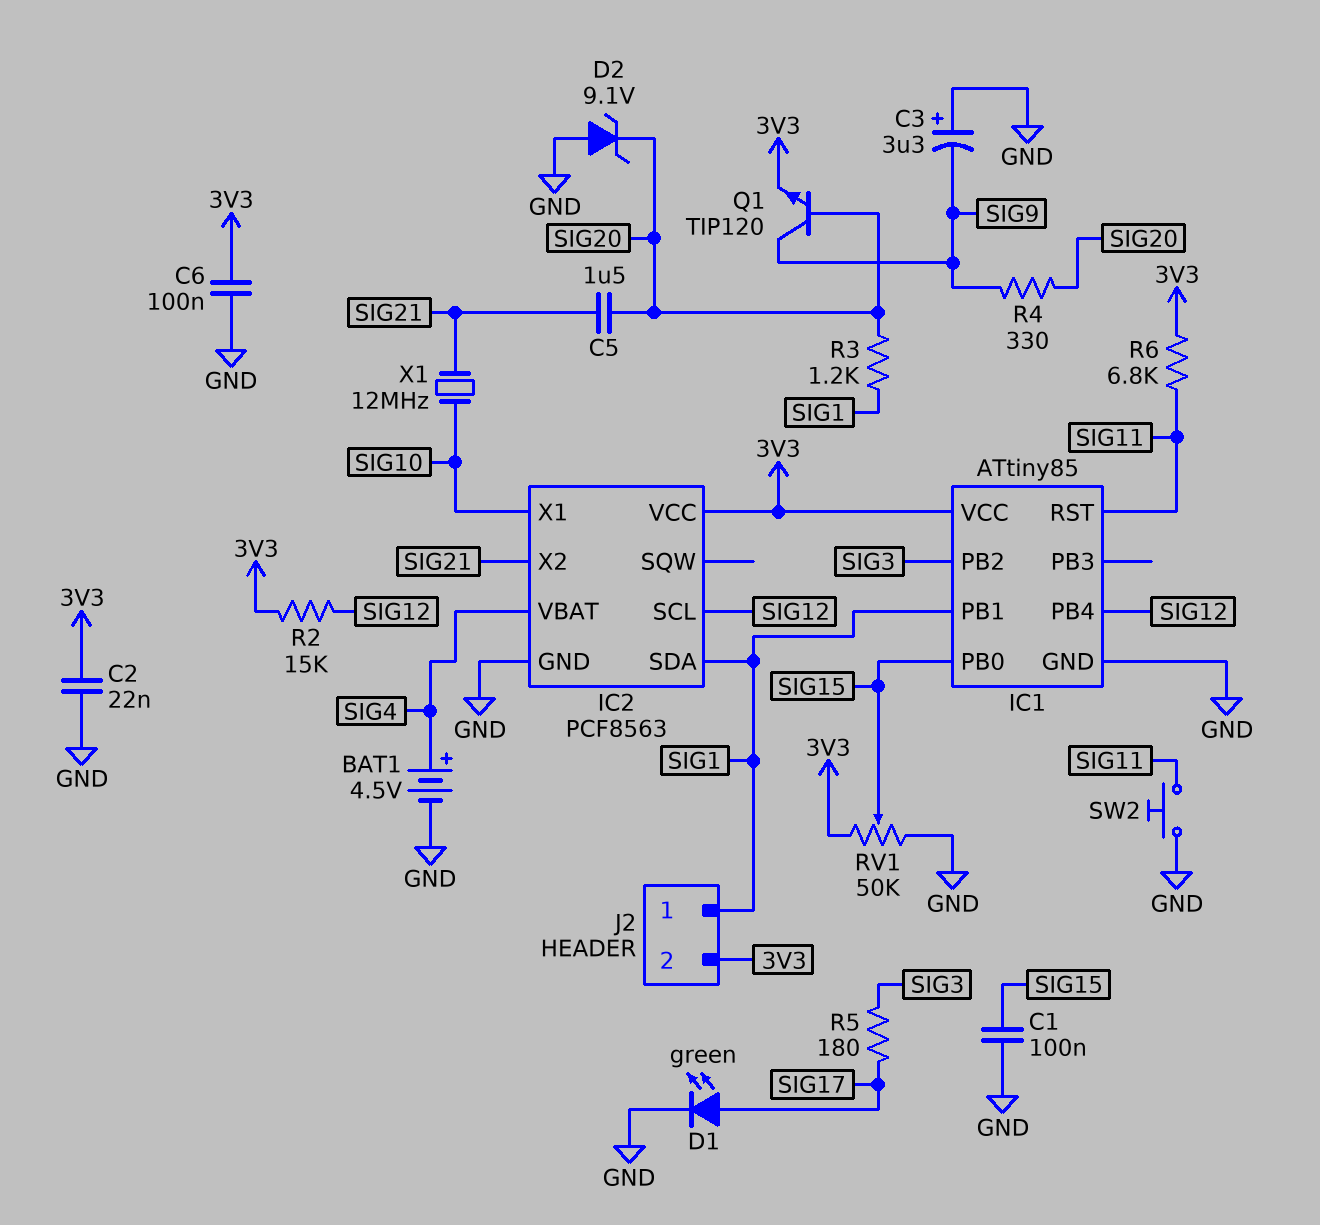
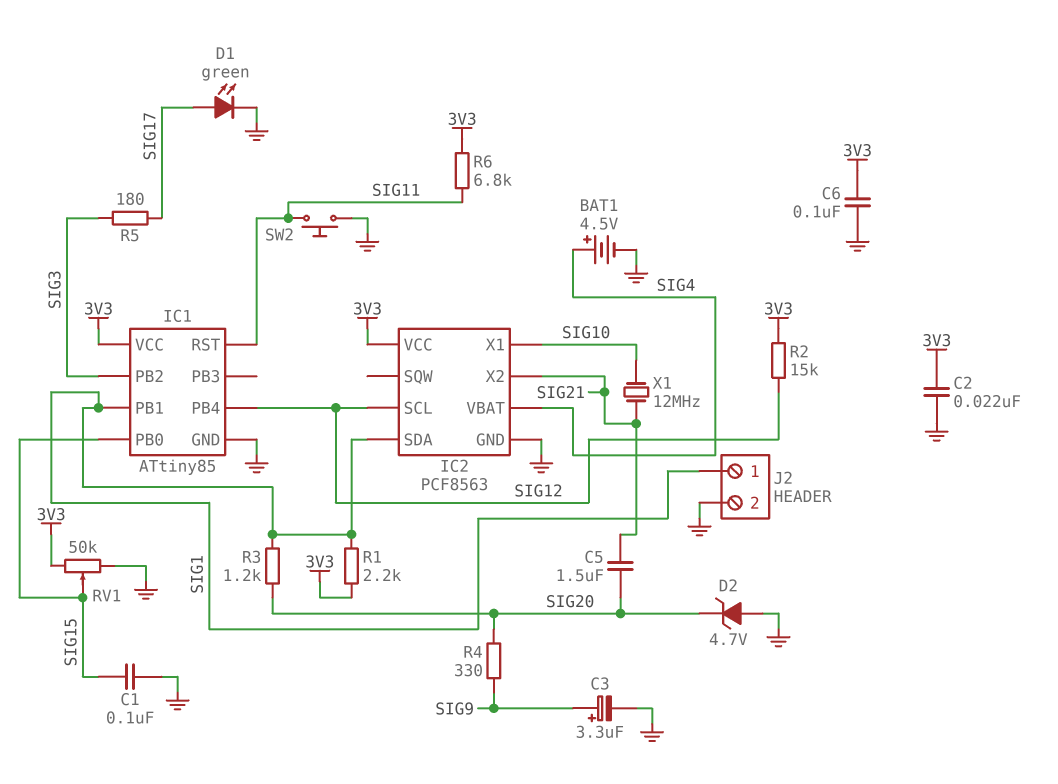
C3: 3.3uF (plus GND, minus SIG9) -> 3.3uF (plus SIG9, minus GND)
D2: zener 9.1V (A GND, K SIG20) -> zener 4.7V (A GND, K SIG20)
J2 pin 2: 3V3 -> GND
Q1: NPN TIP120 (B SIG20, C SIG9, E 3V3) -> none
R1: none -> 2.2k (3V3, SIG1)

